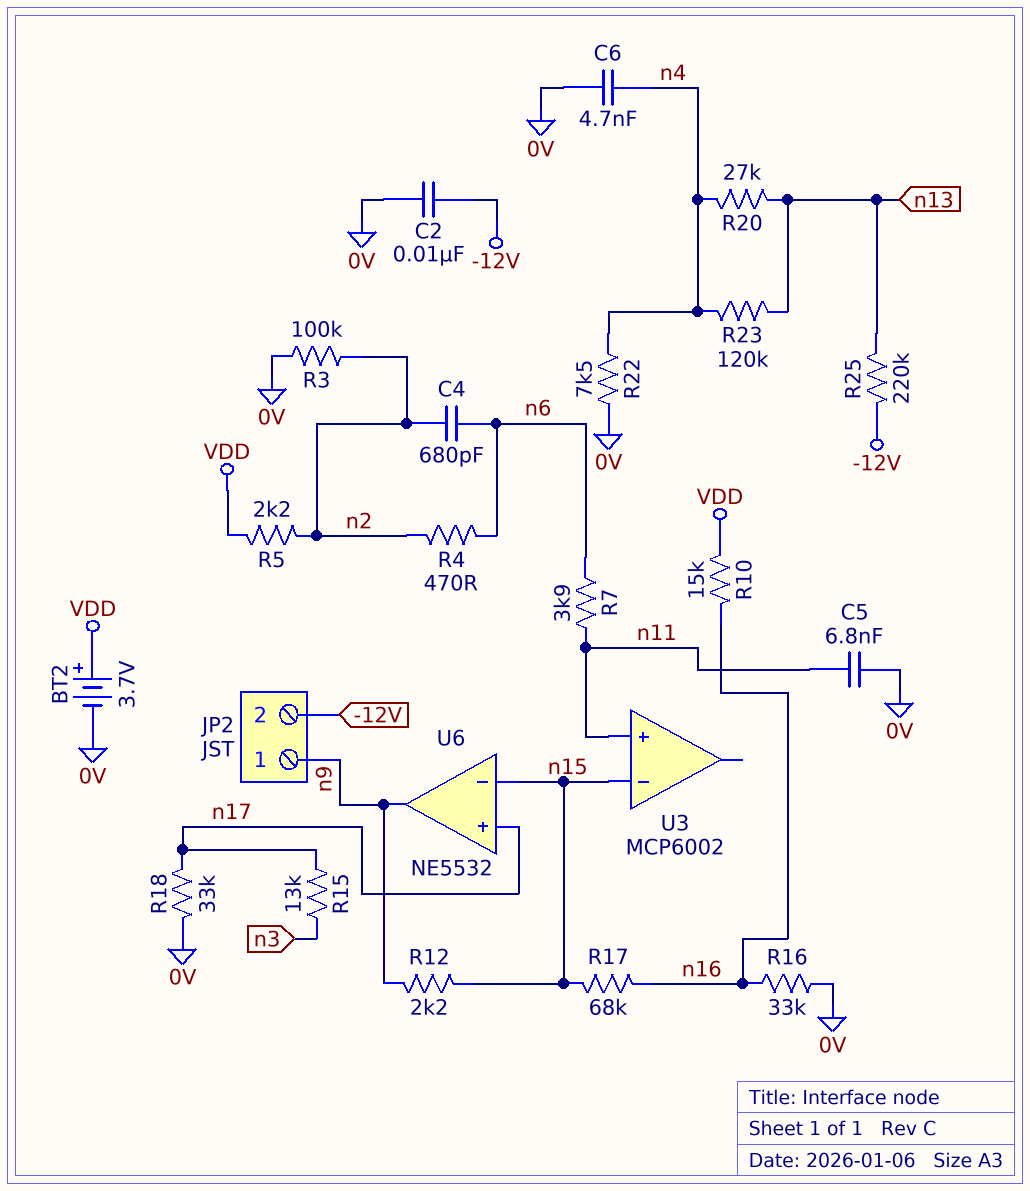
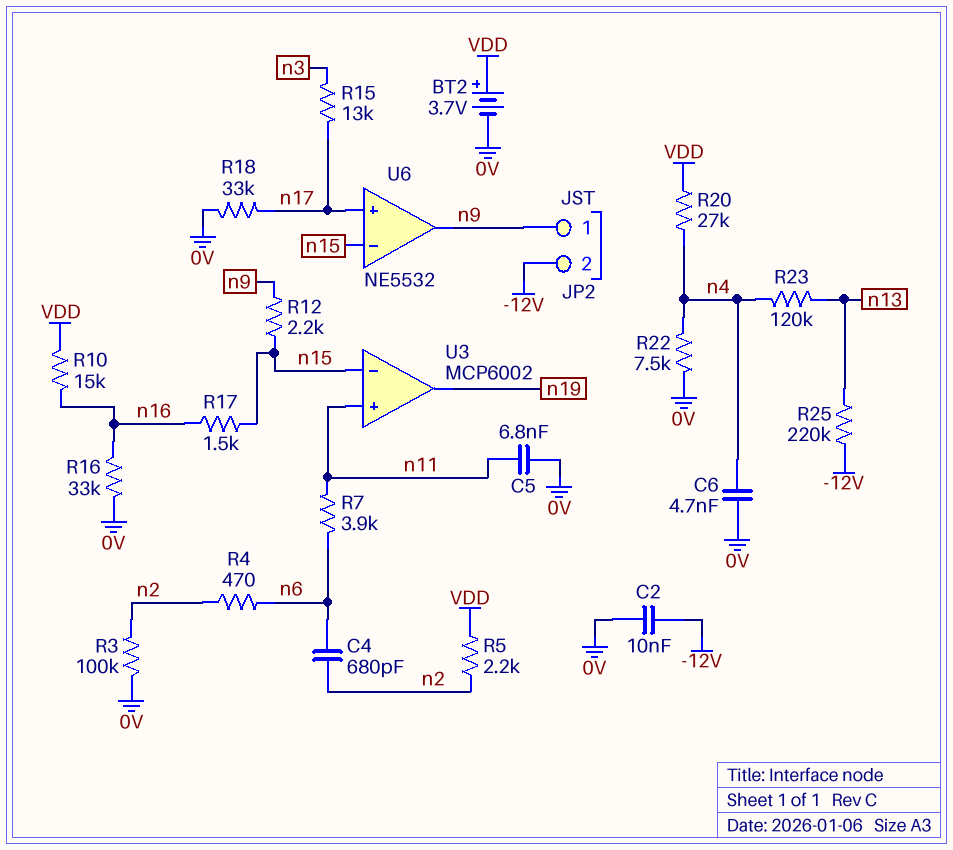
R17: 68k (n15, n16) -> 1.5k (n15, n16)
R20: 27k (n4, n13) -> 27k (VDD, n4)
U3 pin out: none -> n19

